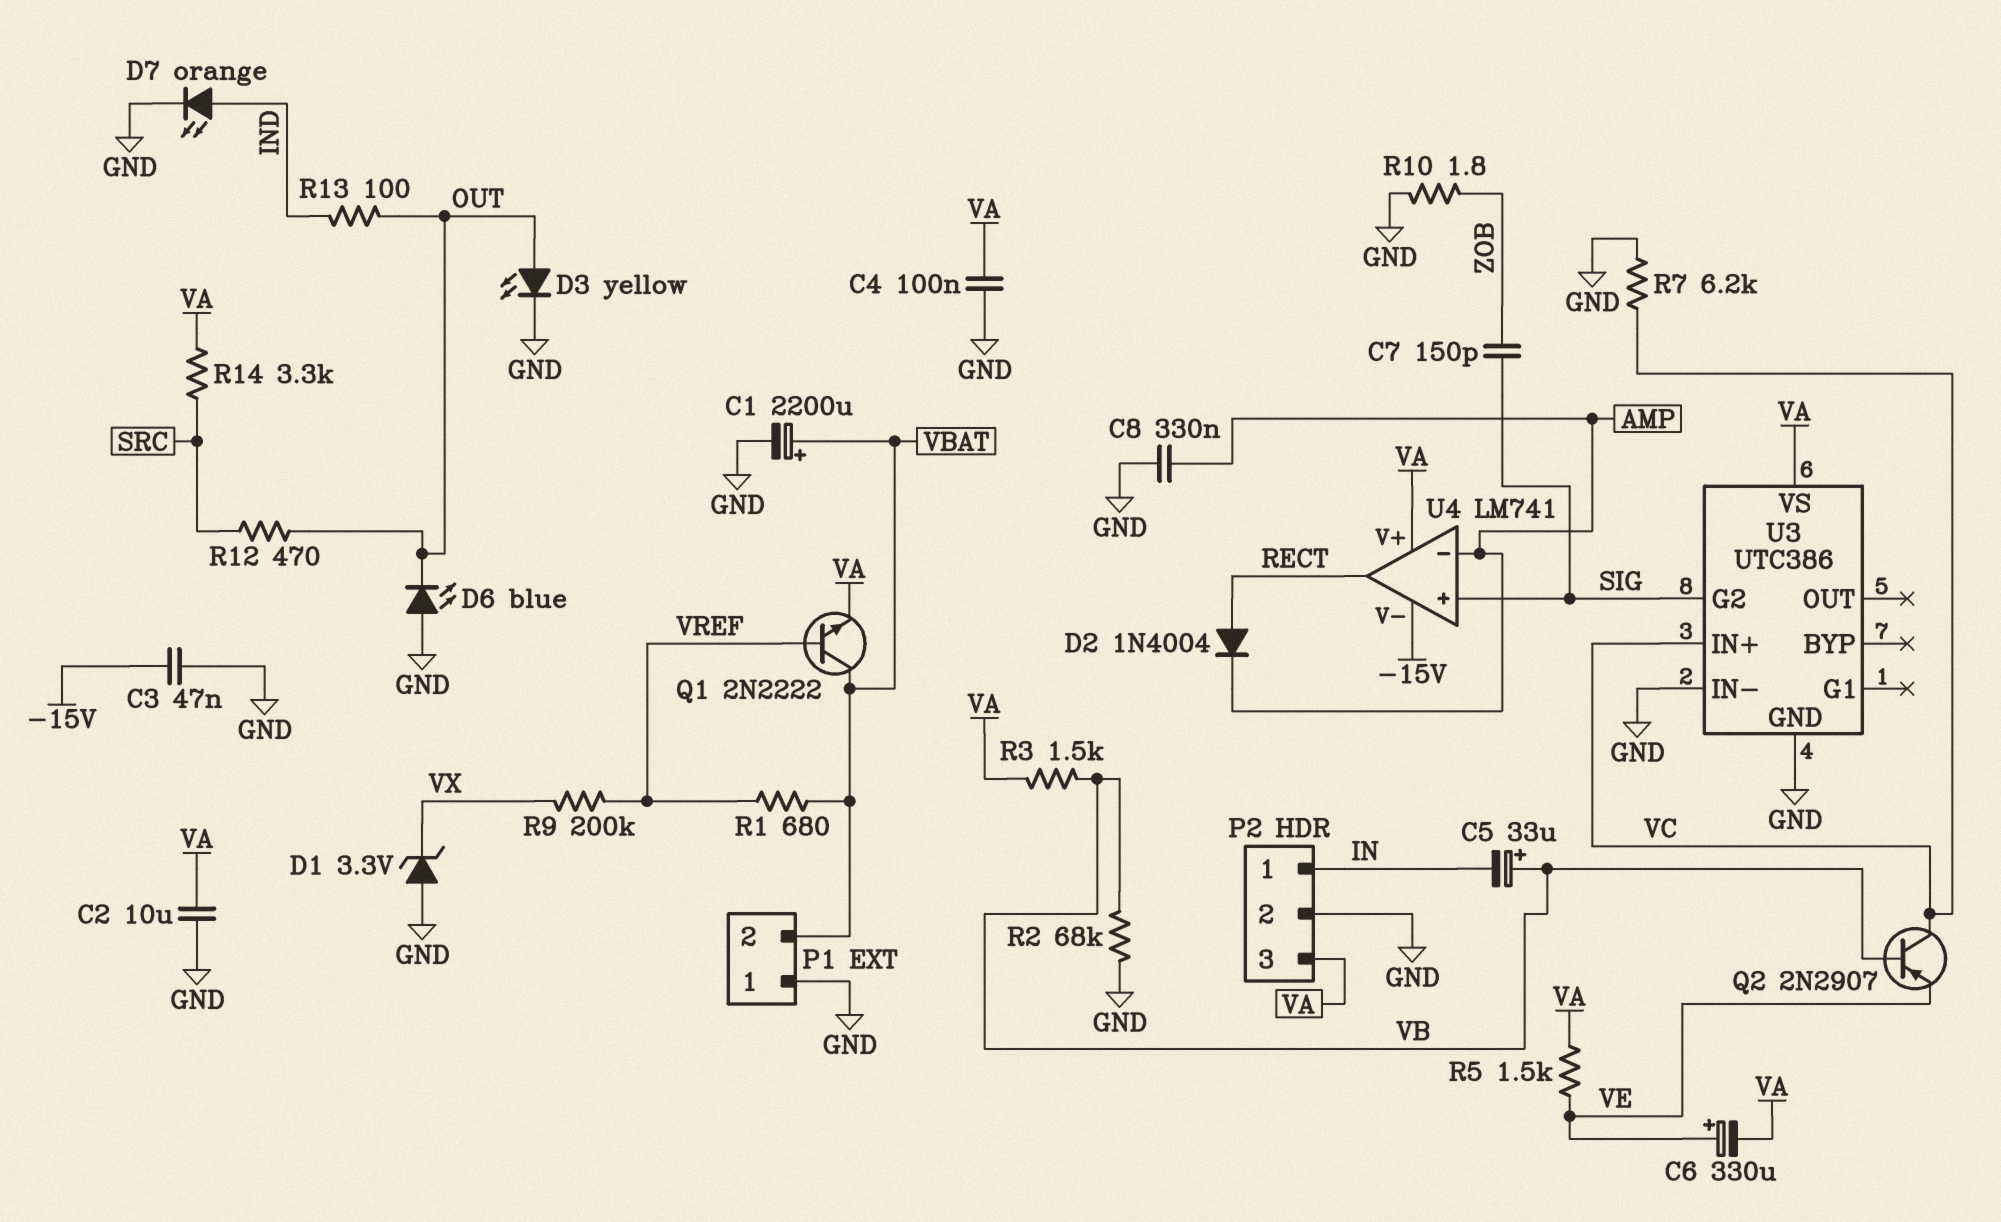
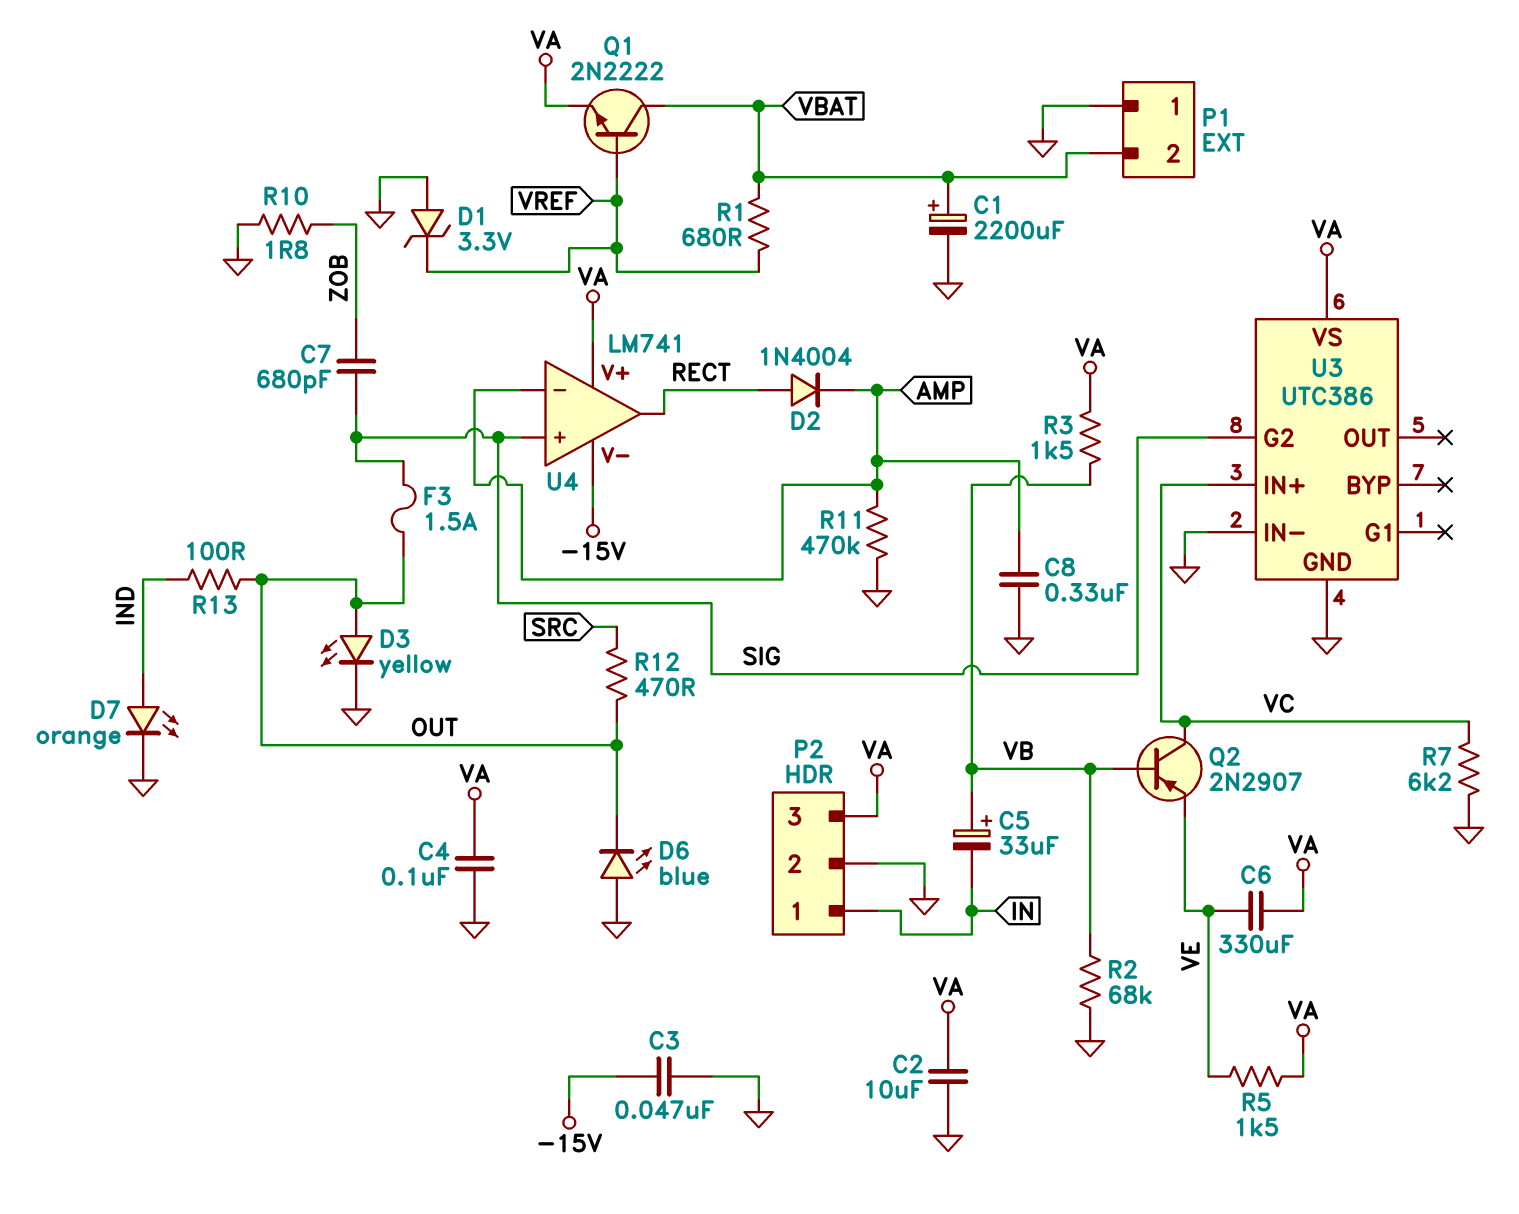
C6: 330uF (plus VE, minus VA) -> 330uF (VA, VE)
C7: 150pF (SIG, ZOB) -> 680pF (SIG, ZOB)
D1: zener 3.3V (A GND, K VX) -> zener 3.3V (A GND, K VREF)
F3: none -> 1.5A (OUT, SIG)
R9: 200k (VREF, VX) -> none
R11: none -> 470k (AMP, GND)
R14: 3.3k (SRC, VA) -> none

